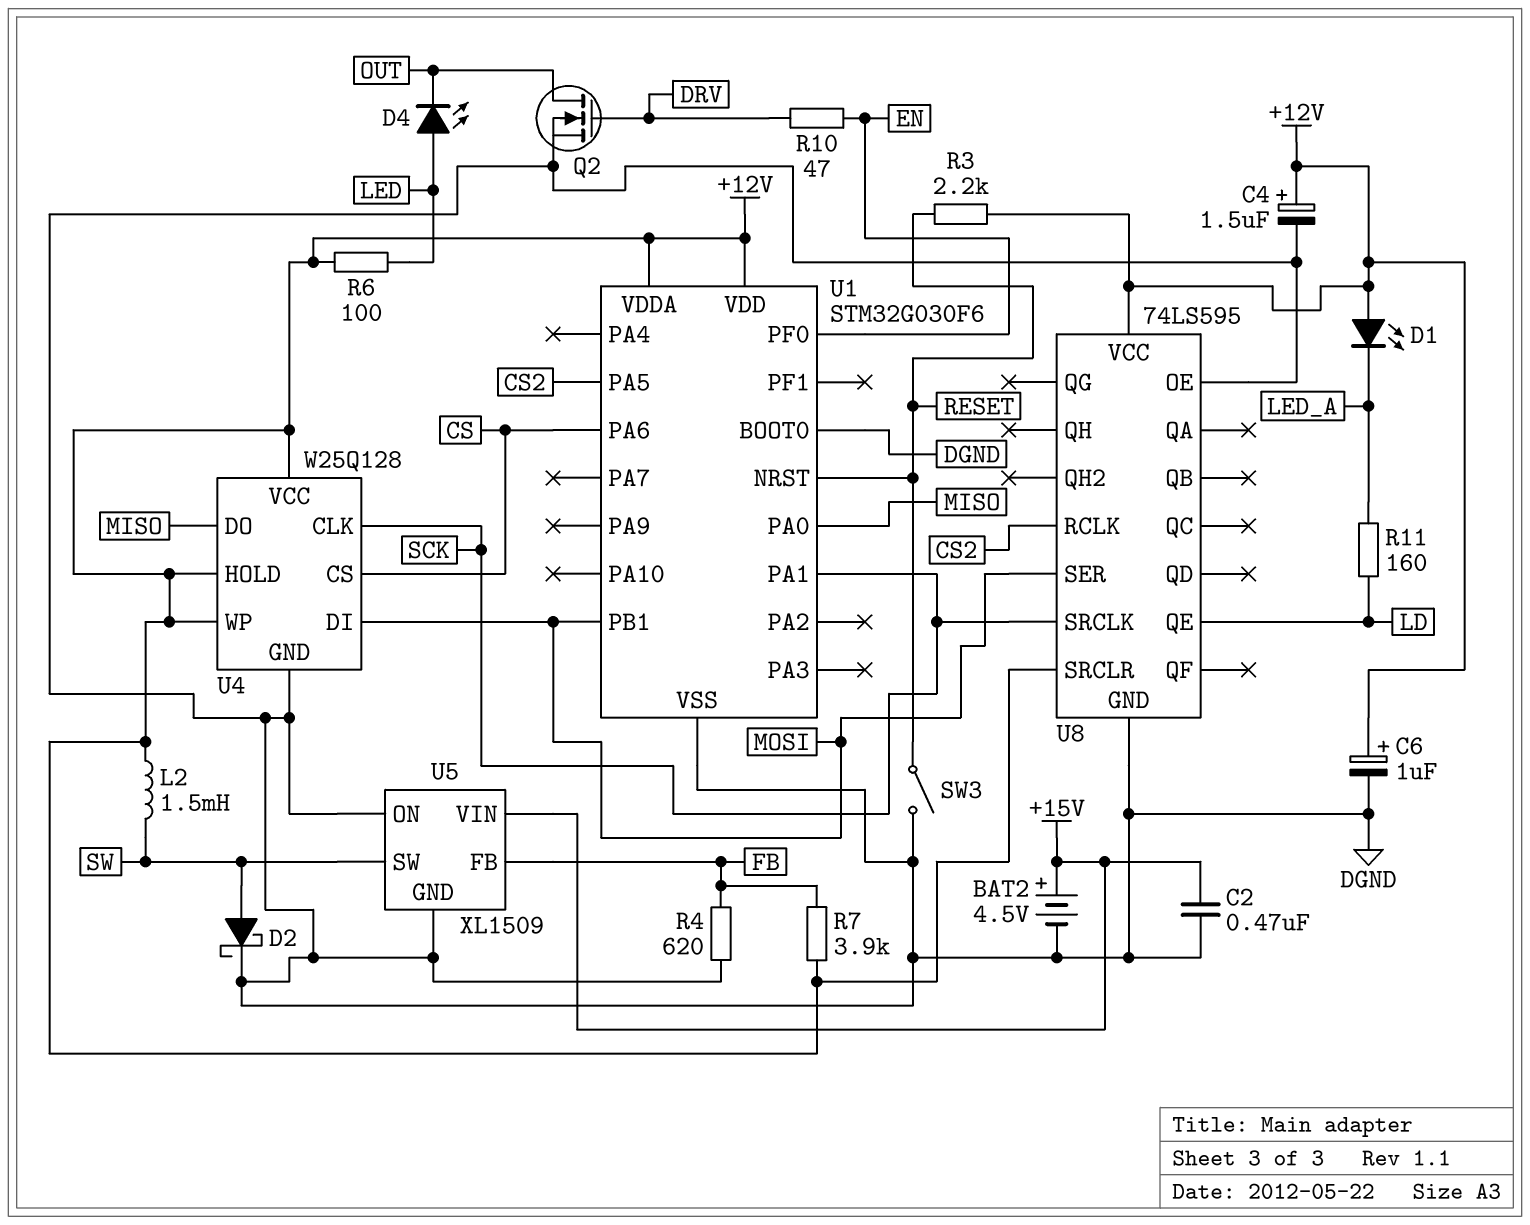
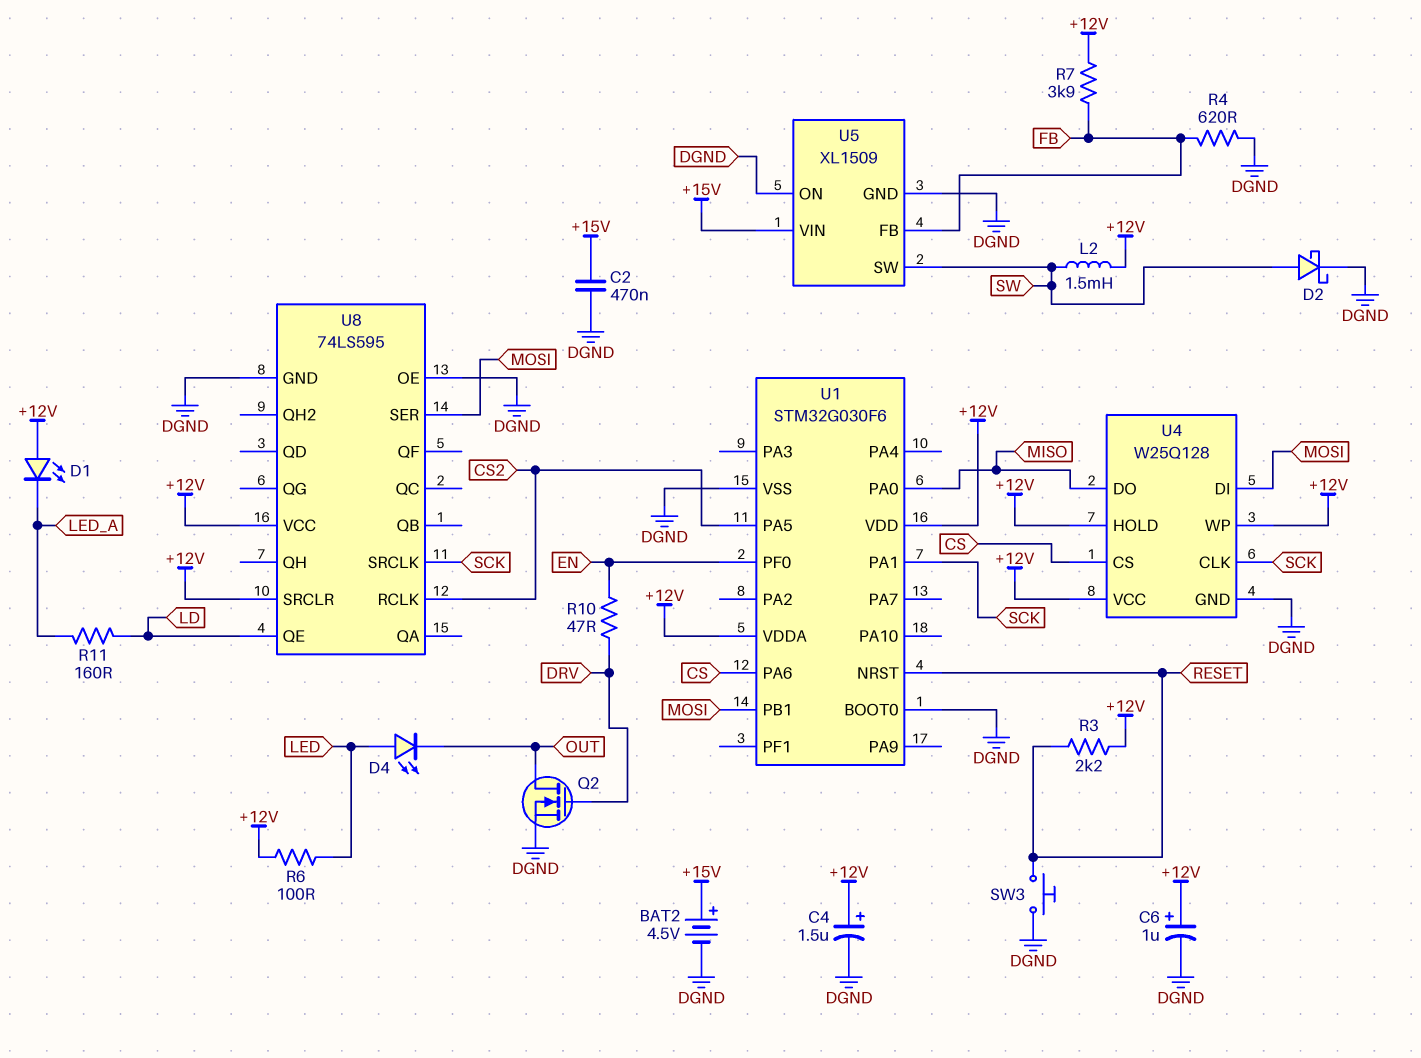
SW3: switch (DGND, RESET) -> button (DGND, RESET)

